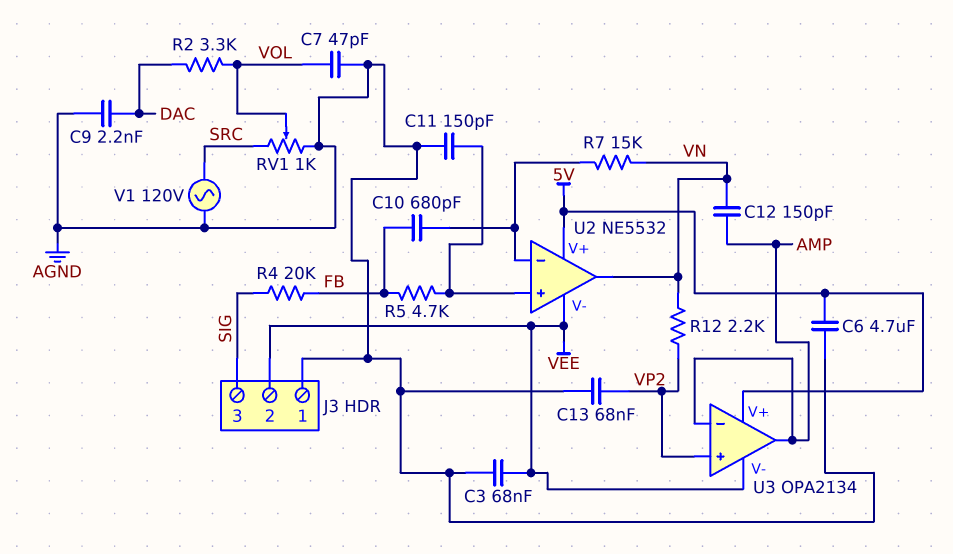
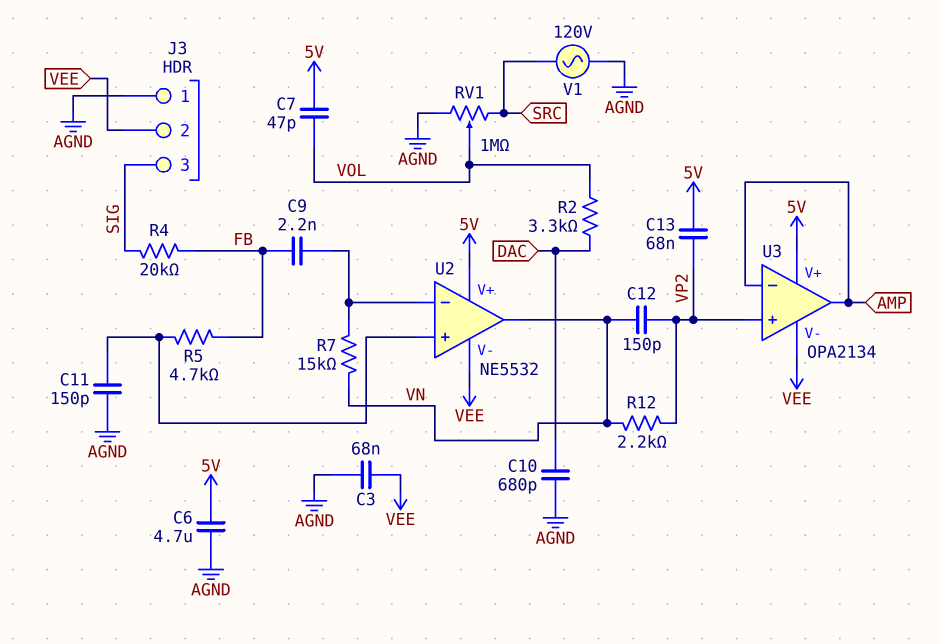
C7: 47pF (AGND, VOL) -> 47pF (5V, VOL)
C9: 2.2nF (AGND, DAC) -> 2.2nF (FB, U2/in-)
C10: 680pF (FB, U2/in-) -> 680pF (AGND, DAC)
C12: 150pF (AMP, VN) -> 150pF (VN, VP2)
C13: 68nF (AGND, VP2) -> 68nF (5V, VP2)
RV1: 1k (AGND, SRC, wiper VOL) -> 1M (AGND, SRC, wiper VOL)

